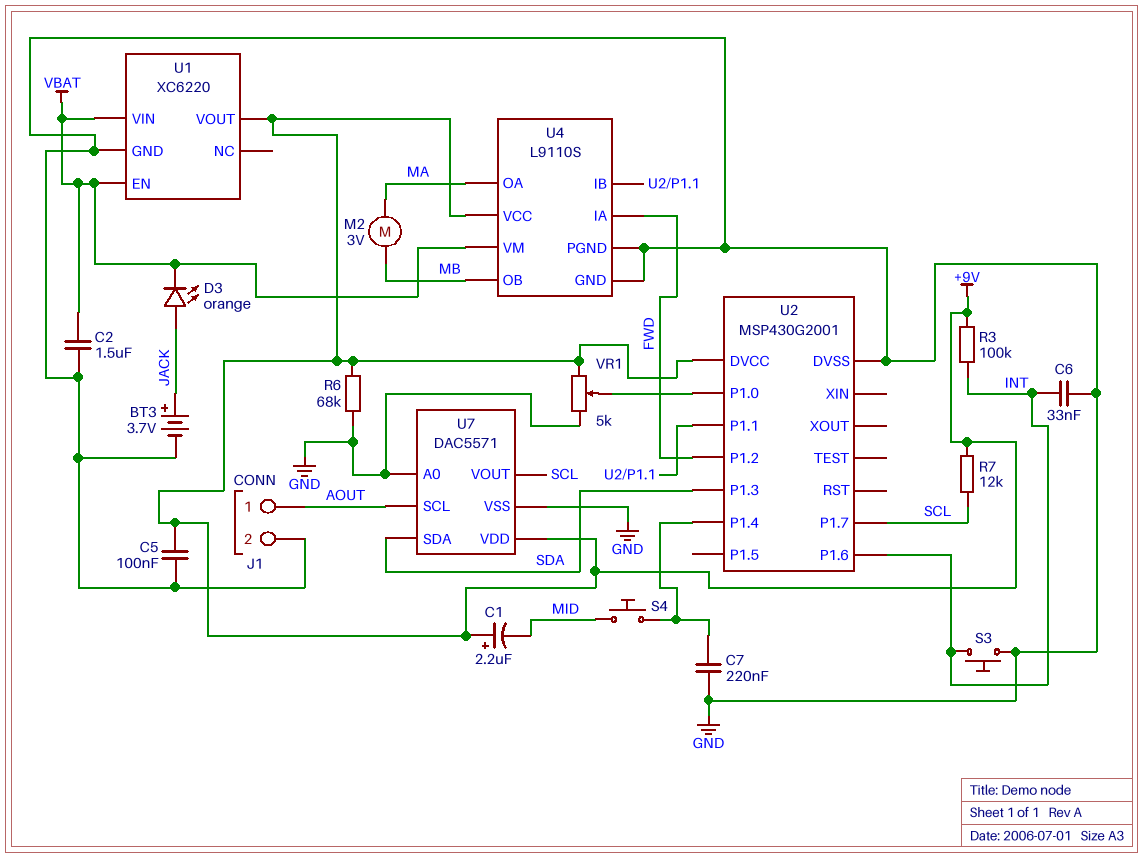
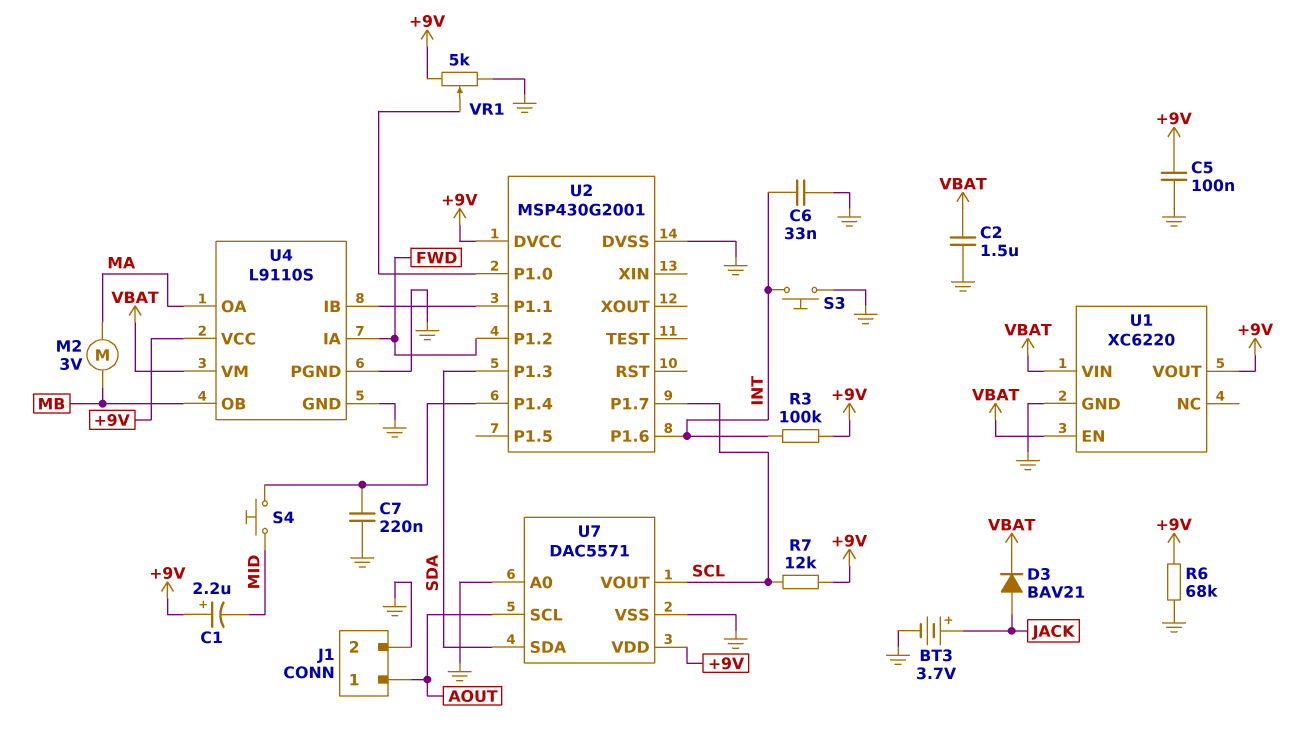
D3: LED orange (A JACK, K VBAT) -> diode BAV21 (A JACK, K VBAT)

